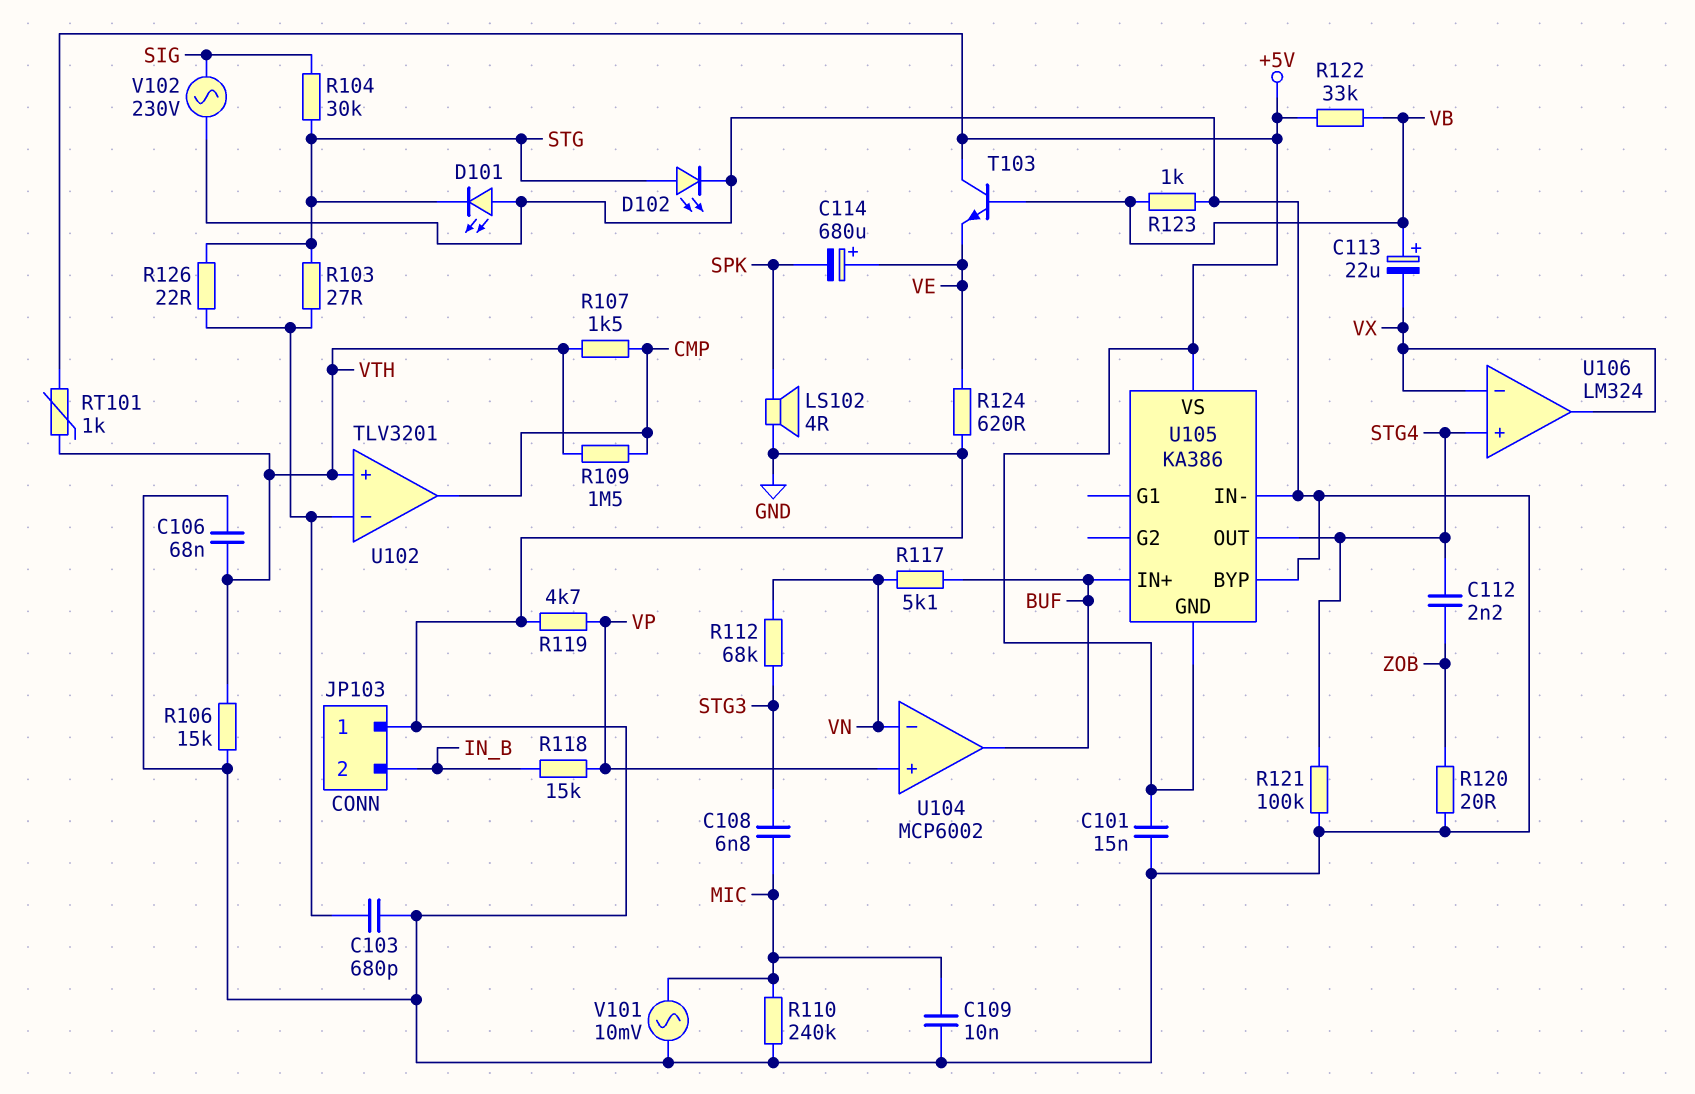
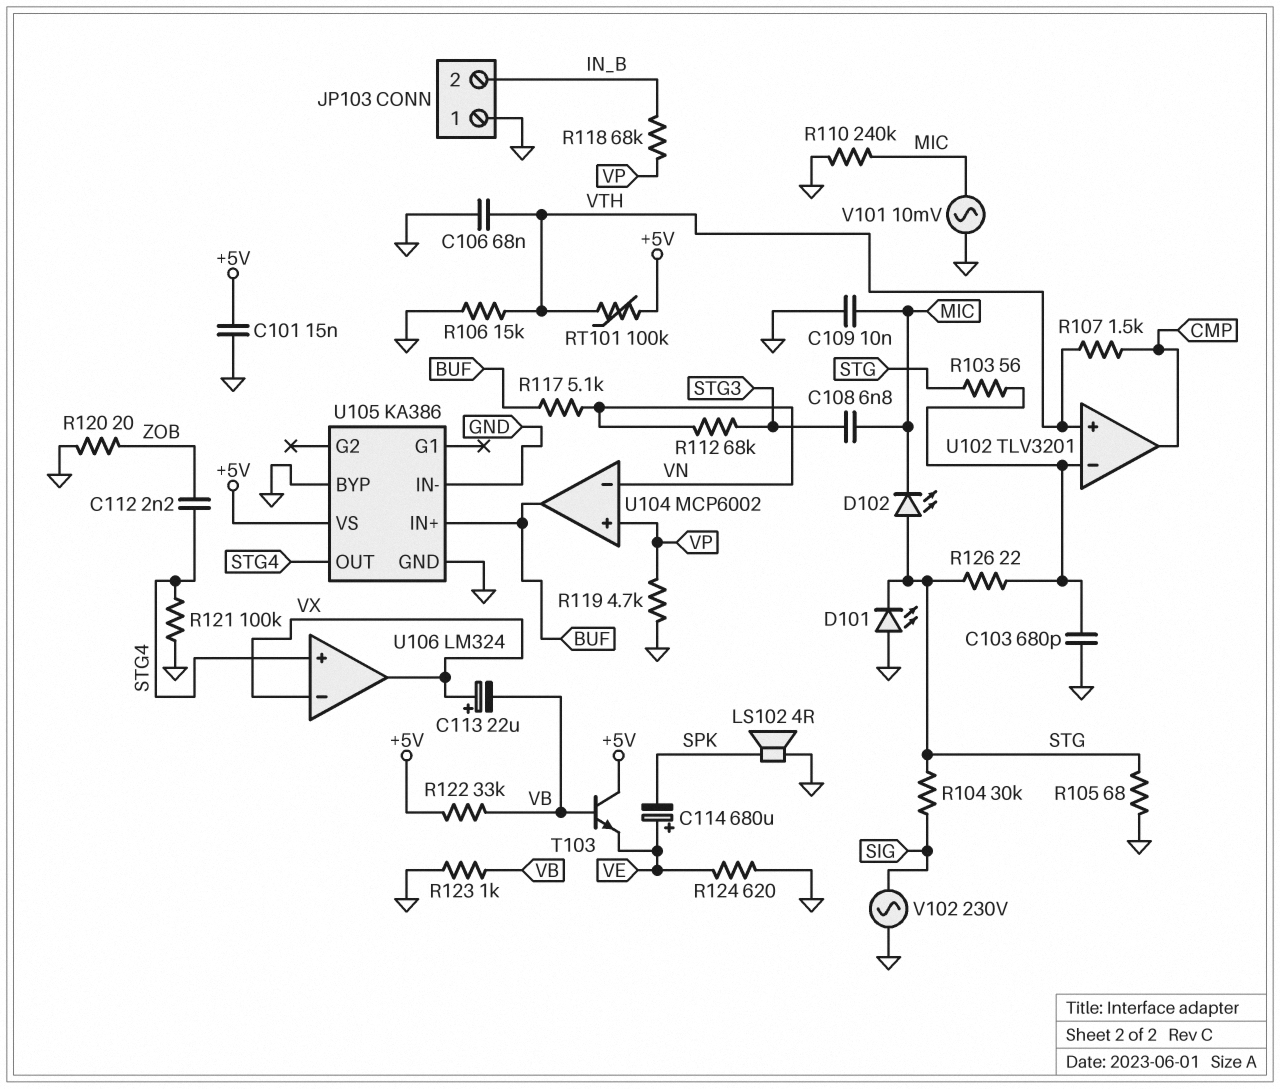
C113: 22uF (plus VB, minus VX) -> 22uF (plus VX, minus VB)
D102: LED (A STG, K GND) -> LED (A STG, K MIC)
R103: 27 (STG, U102/in-) -> 56 (STG, U102/in-)
R105: none -> 68 (GND, STG)
R109: 1.5M (CMP, VTH) -> none
R118: 15k (IN_B, VP) -> 68k (IN_B, VP)
RT101: 1k (+5V, VTH) -> 100k (+5V, VTH)
U105 pin GND: +5V -> GND

